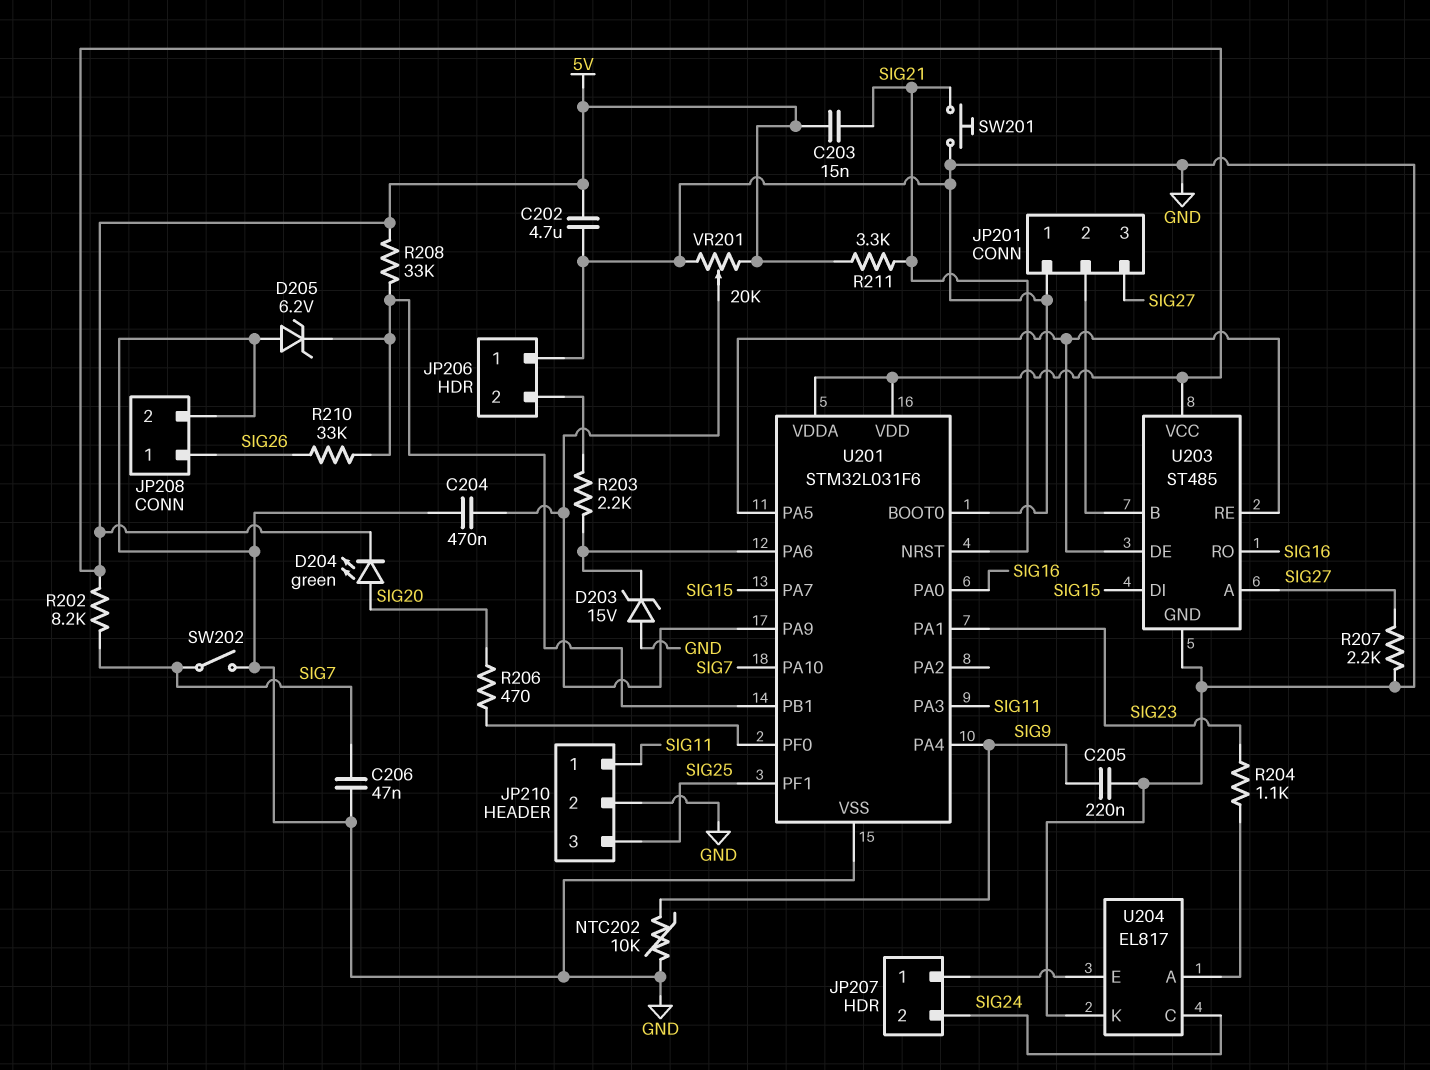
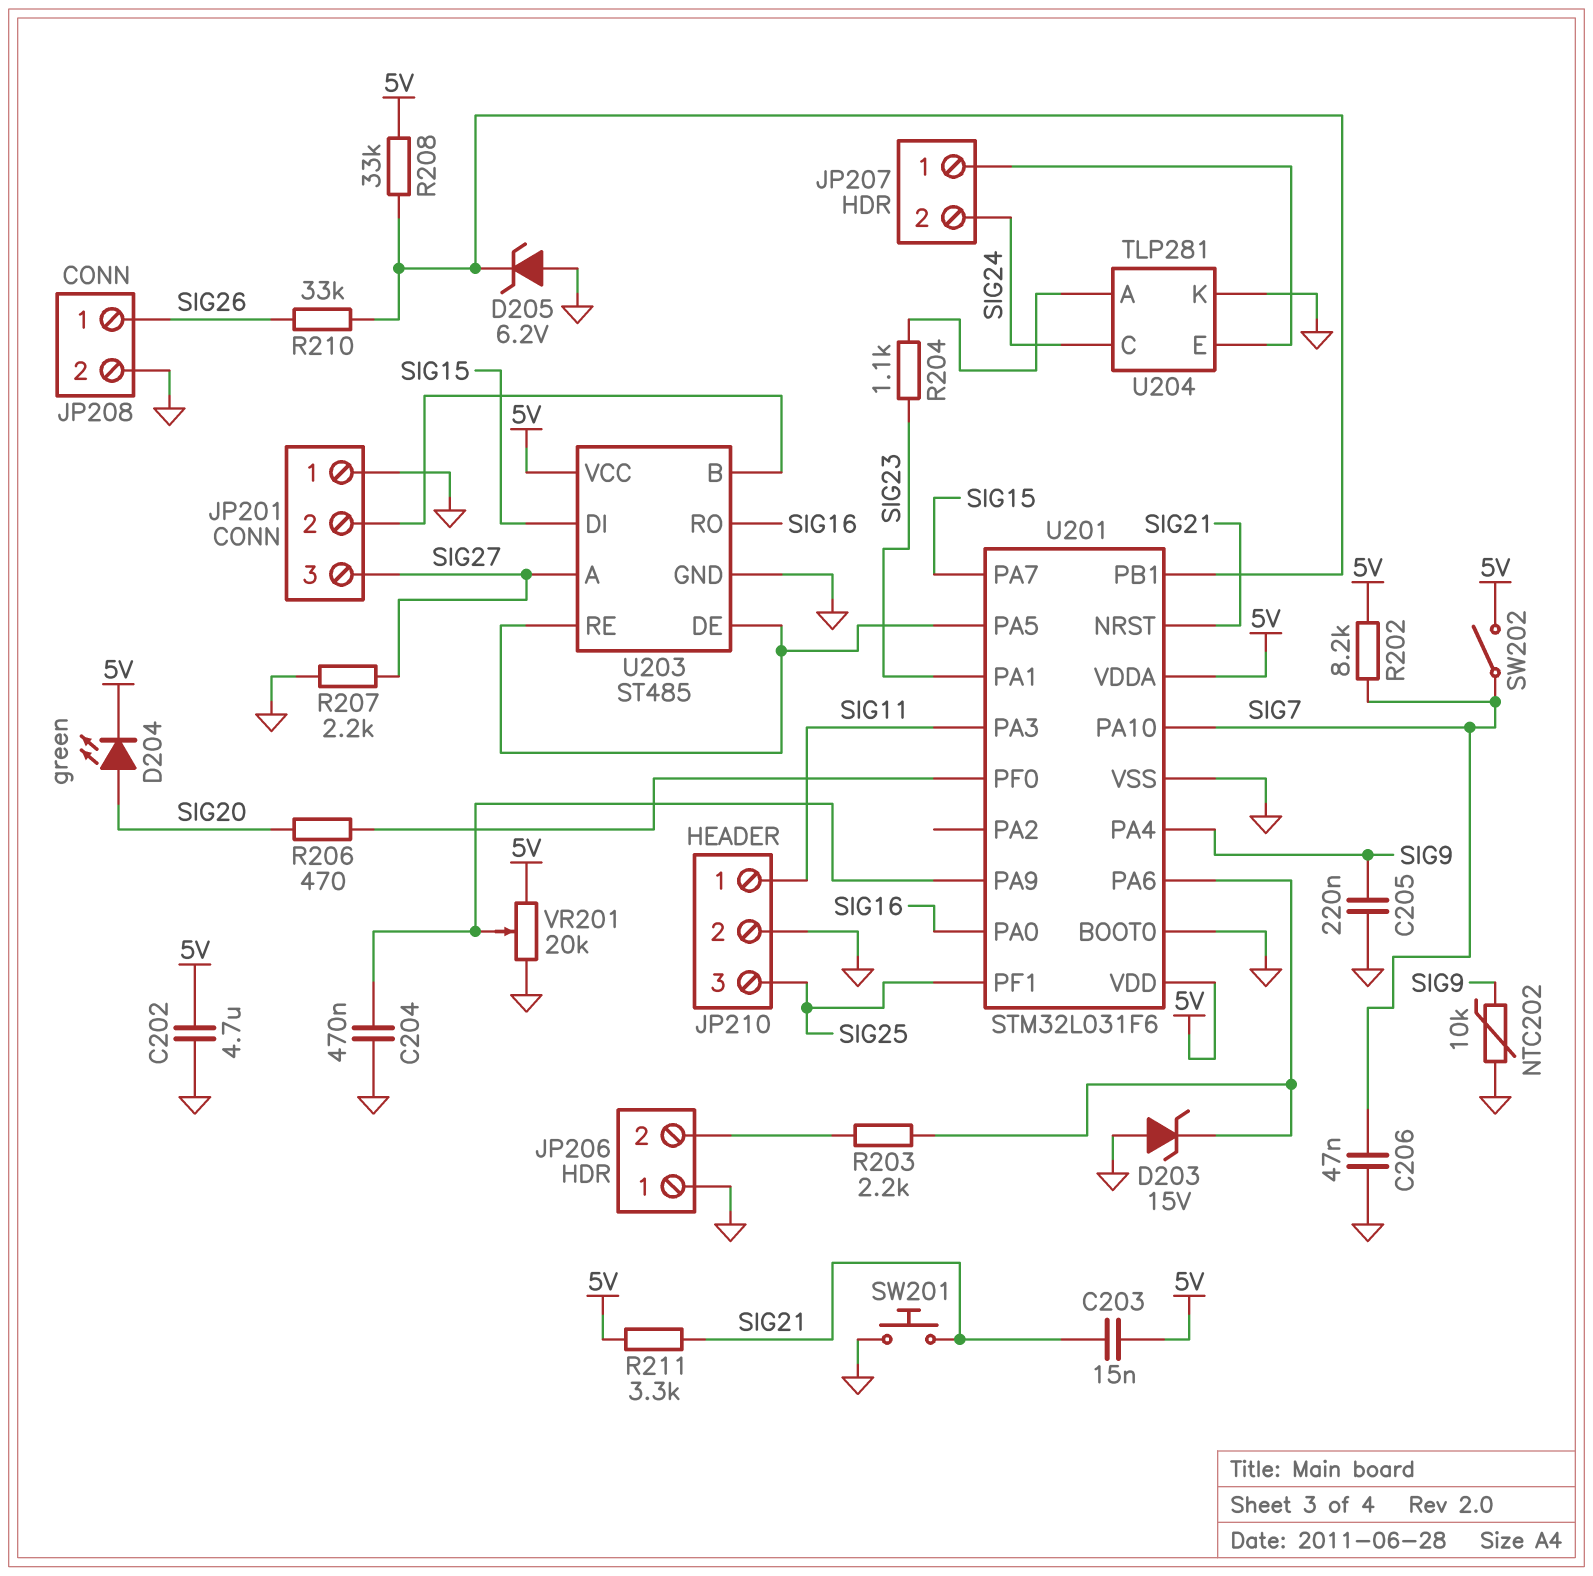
SW202: switch (GND, SIG7) -> switch (5V, SIG7)
U204: EL817 -> TLP281

